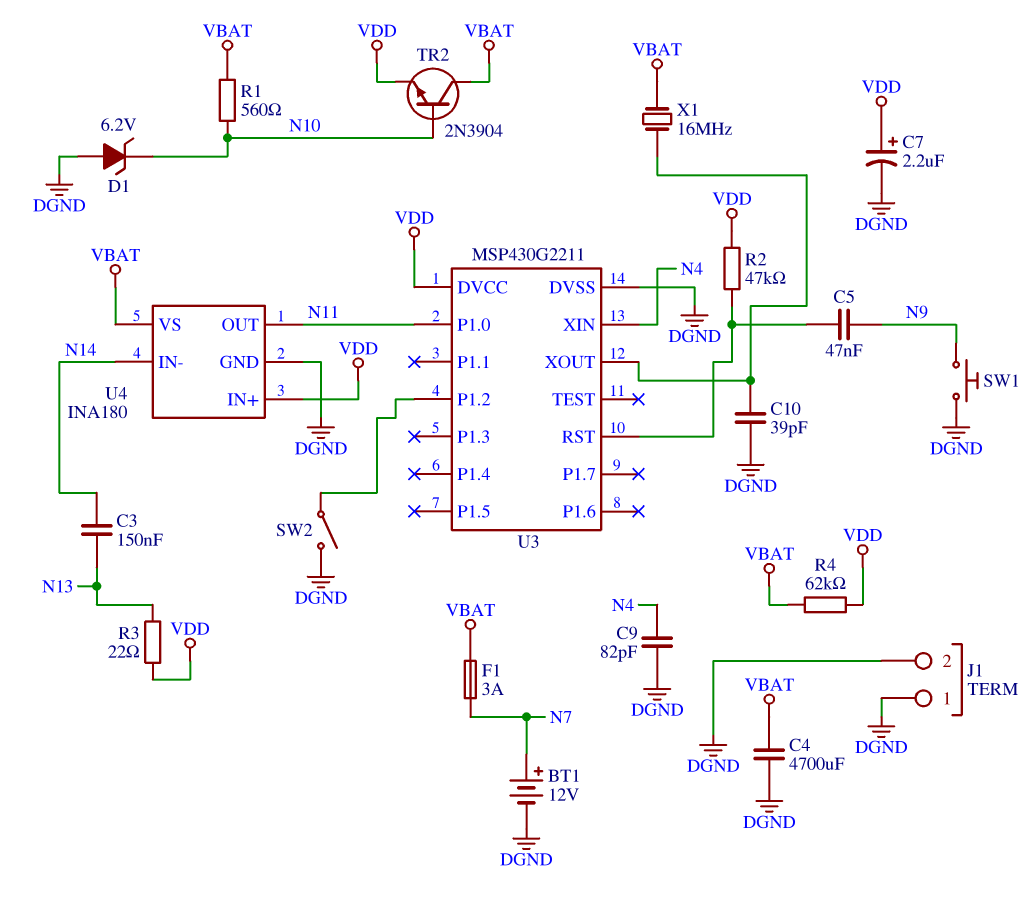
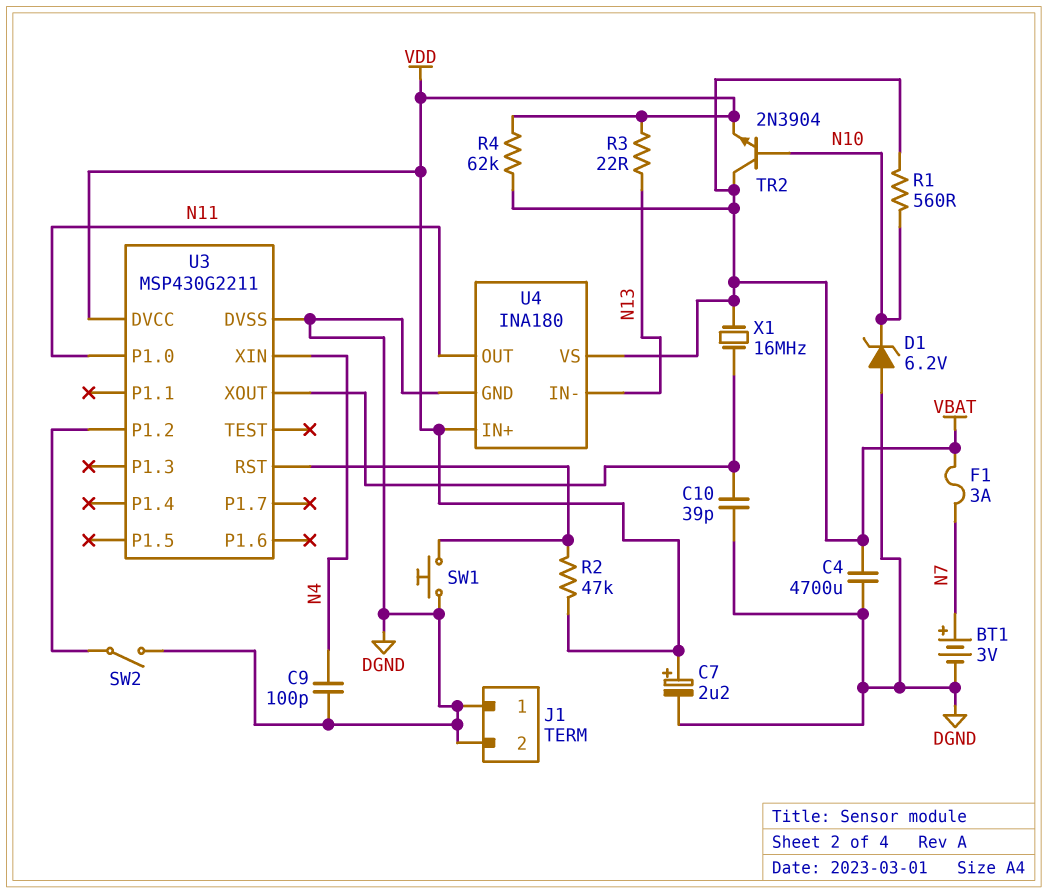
BT1: 12V (plus N7, minus DGND) -> 3V (plus N7, minus DGND)
C3: 150nF (N13, N14) -> none
C5: 47nF (N9, U3/RST) -> none
C9: 82pF (DGND, N4) -> 100pF (DGND, N4)
SW1: button (DGND, N9) -> button (DGND, U3/RST)
U4 pin IN-: N14 -> N13

